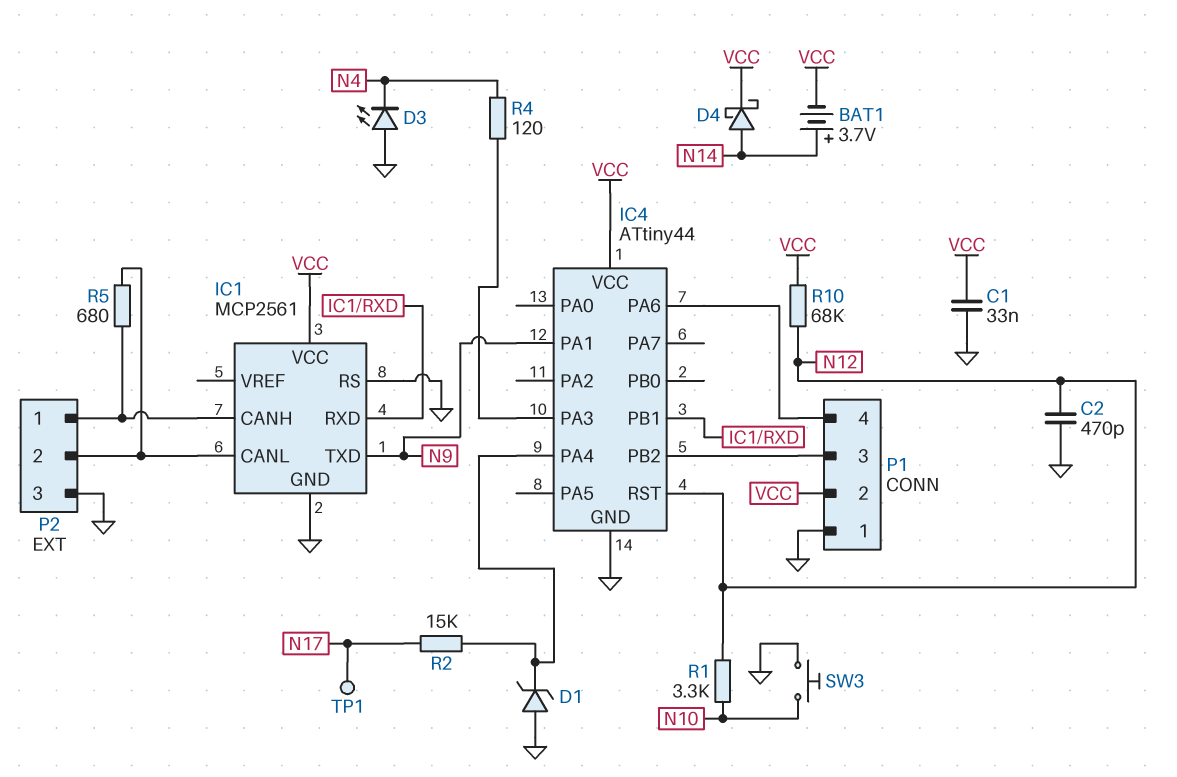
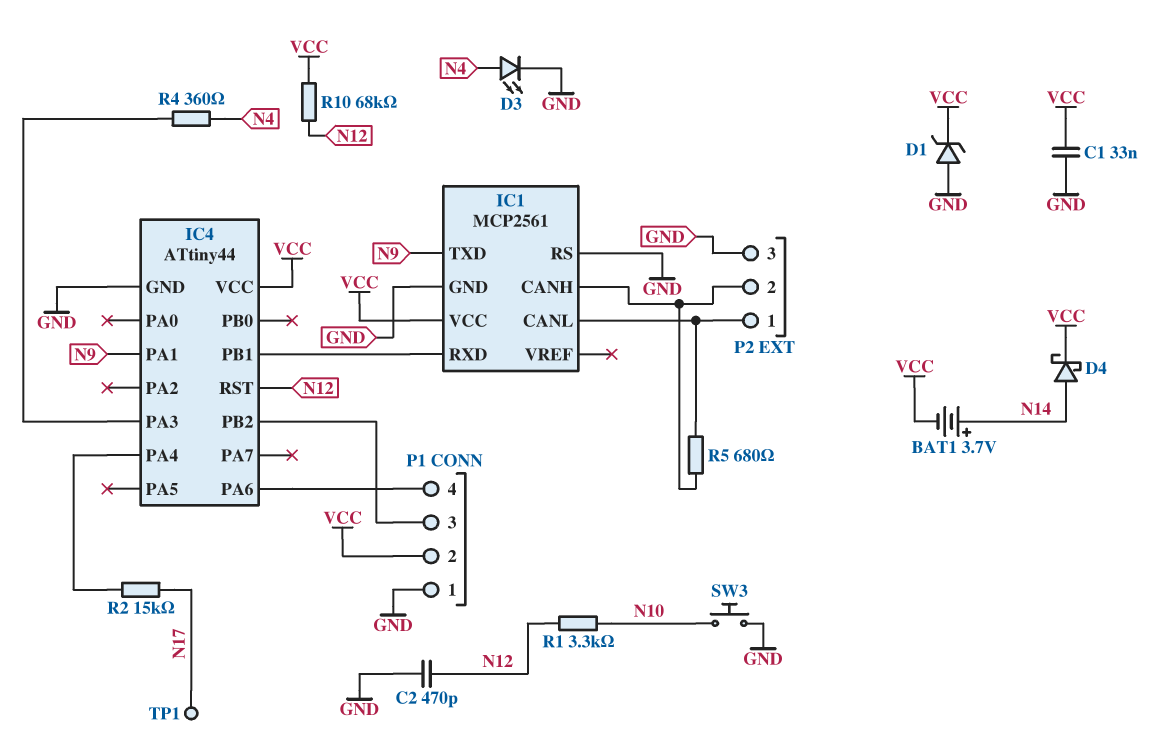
D1: zener (A GND, K IC4/PA4) -> zener (A GND, K VCC)
D3: LED (A GND, K N4) -> LED (A N4, K GND)
P2 pin 1: IC1/CANH -> IC1/CANL
P2 pin 2: IC1/CANL -> IC1/CANH
R4: 120 (IC4/PA3, N4) -> 360 (IC4/PA3, N4)

